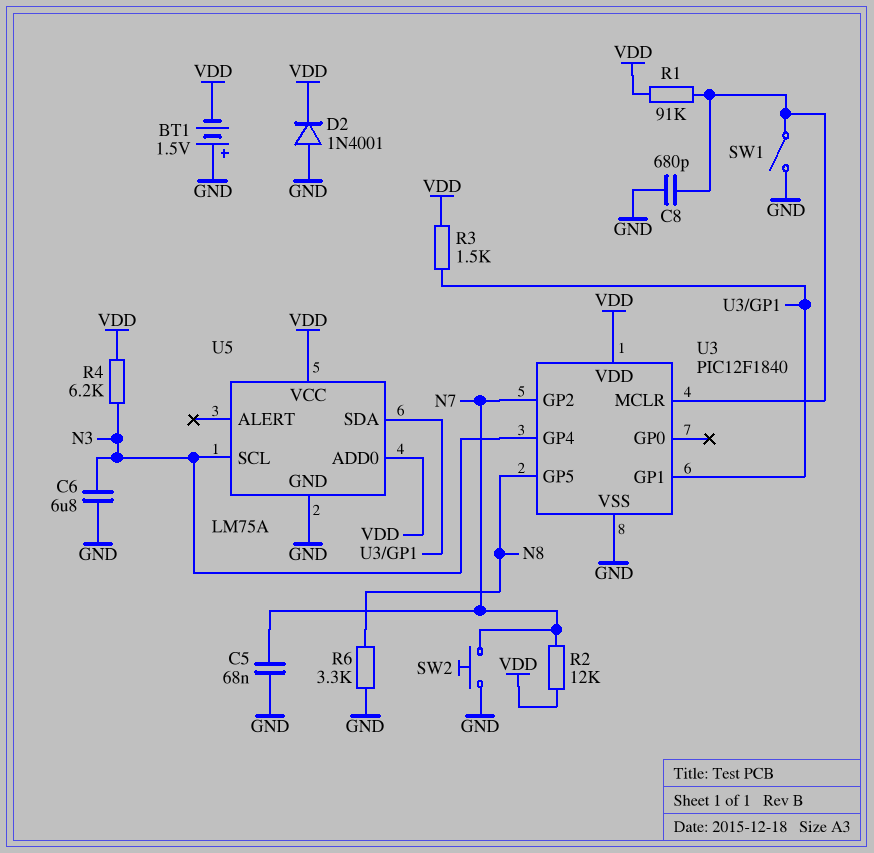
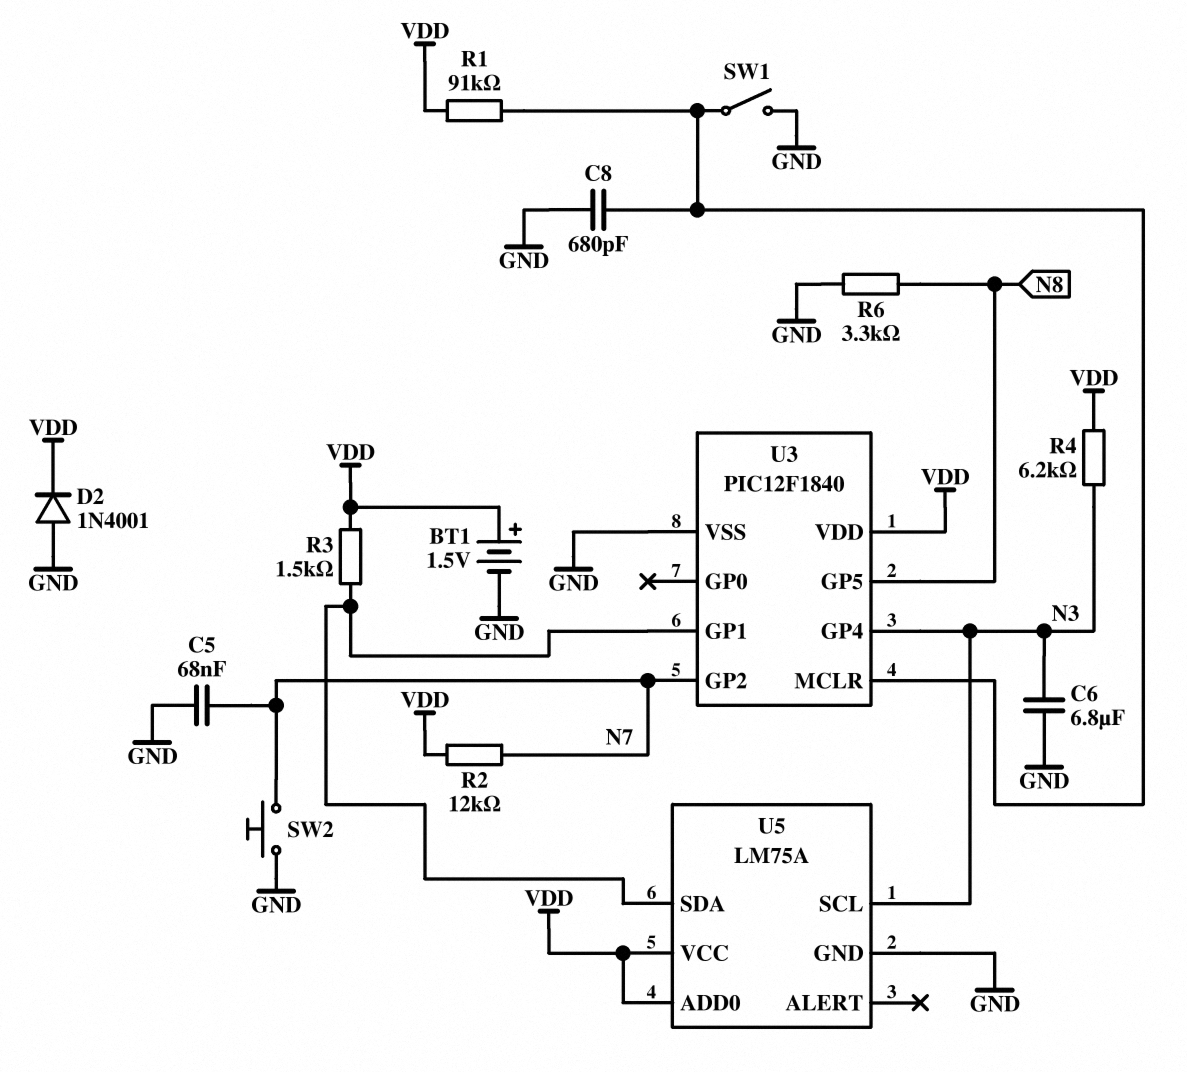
BT1: 1.5V (plus GND, minus VDD) -> 1.5V (plus VDD, minus GND)

